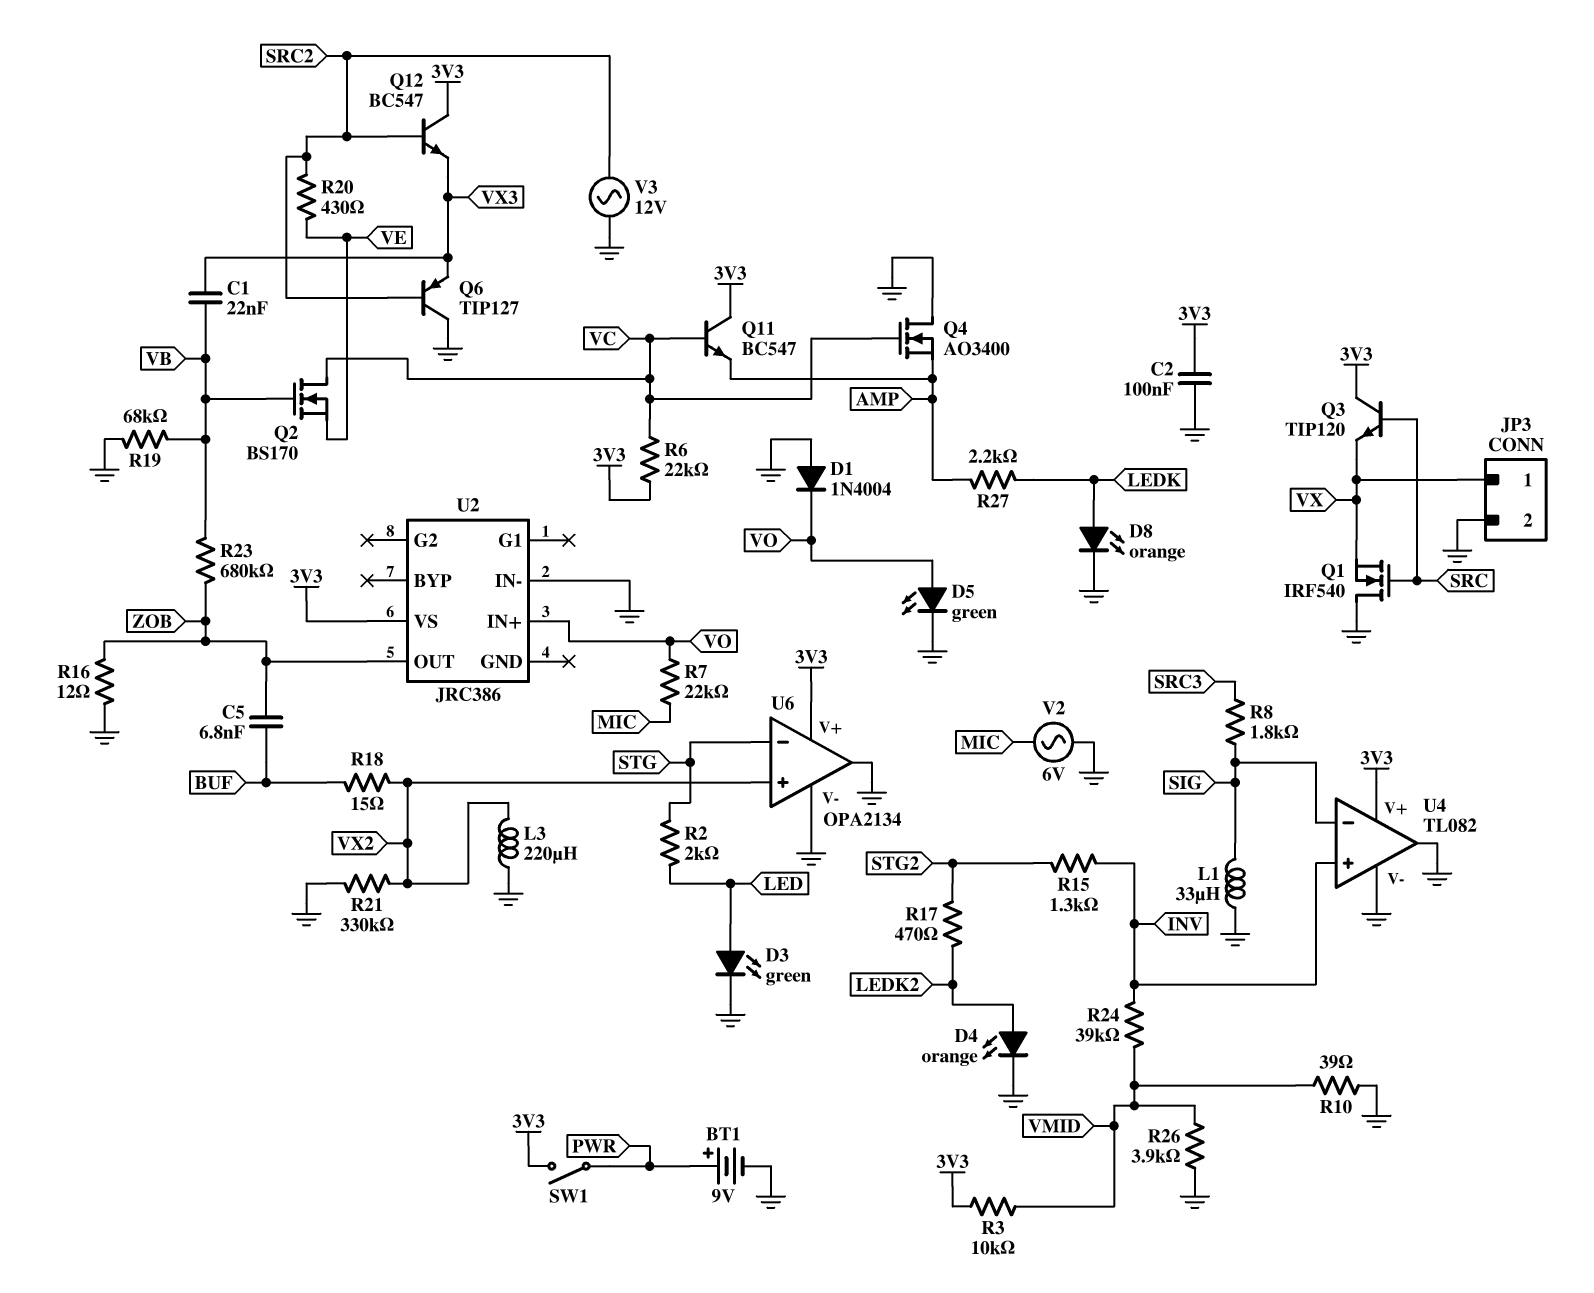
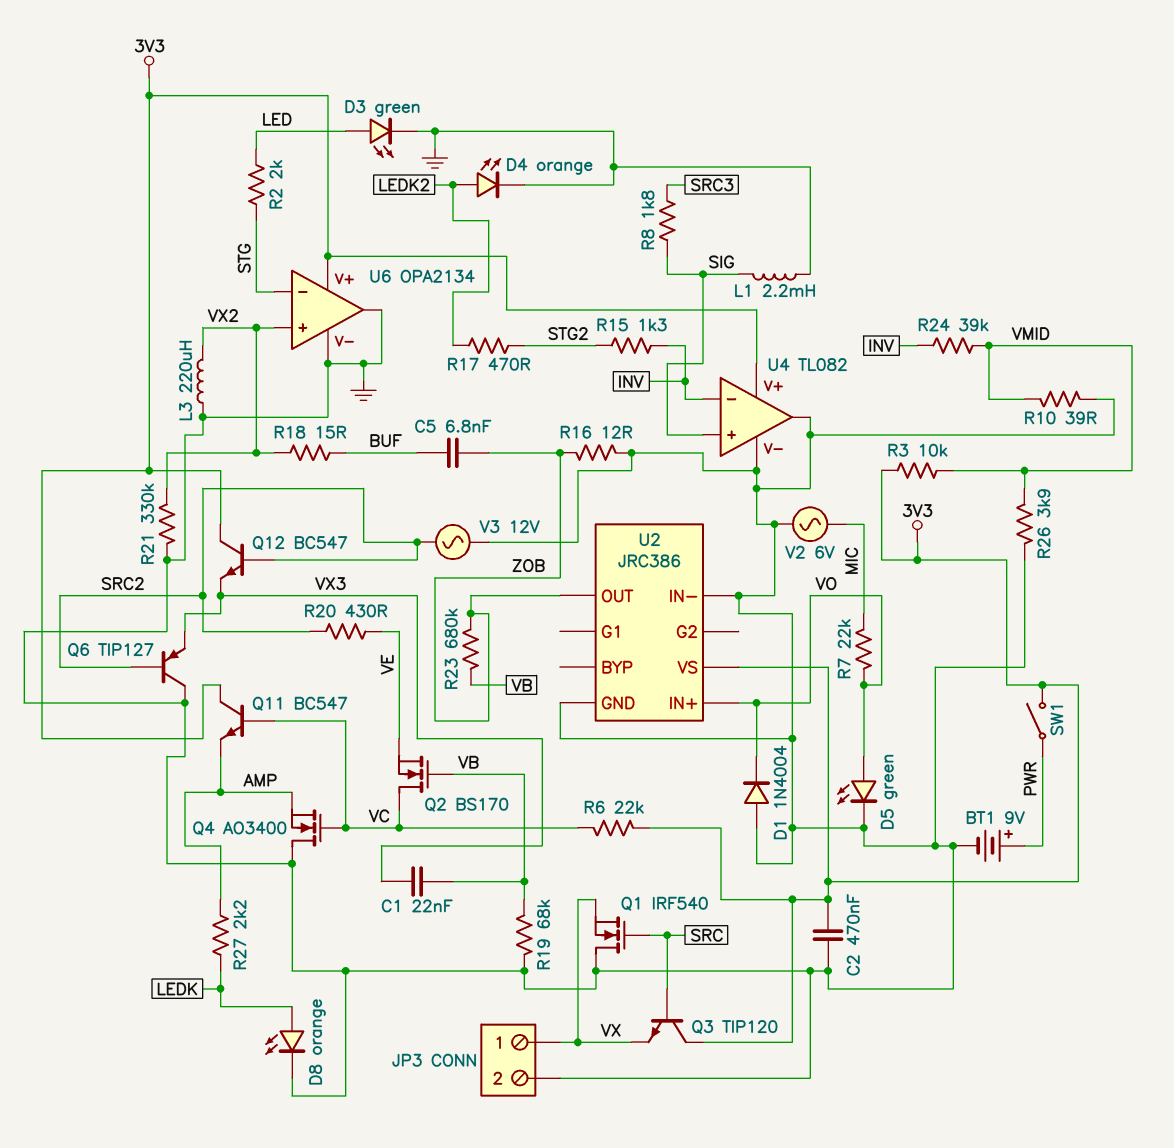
C2: 100nF (3V3, GND) -> 470nF (3V3, GND)
L1: 33uH (GND, SIG) -> 2.2mH (GND, SIG)
U2 pin GND: none -> GND
U4 pin in+: INV -> SIG
U4 pin in-: SIG -> INV

